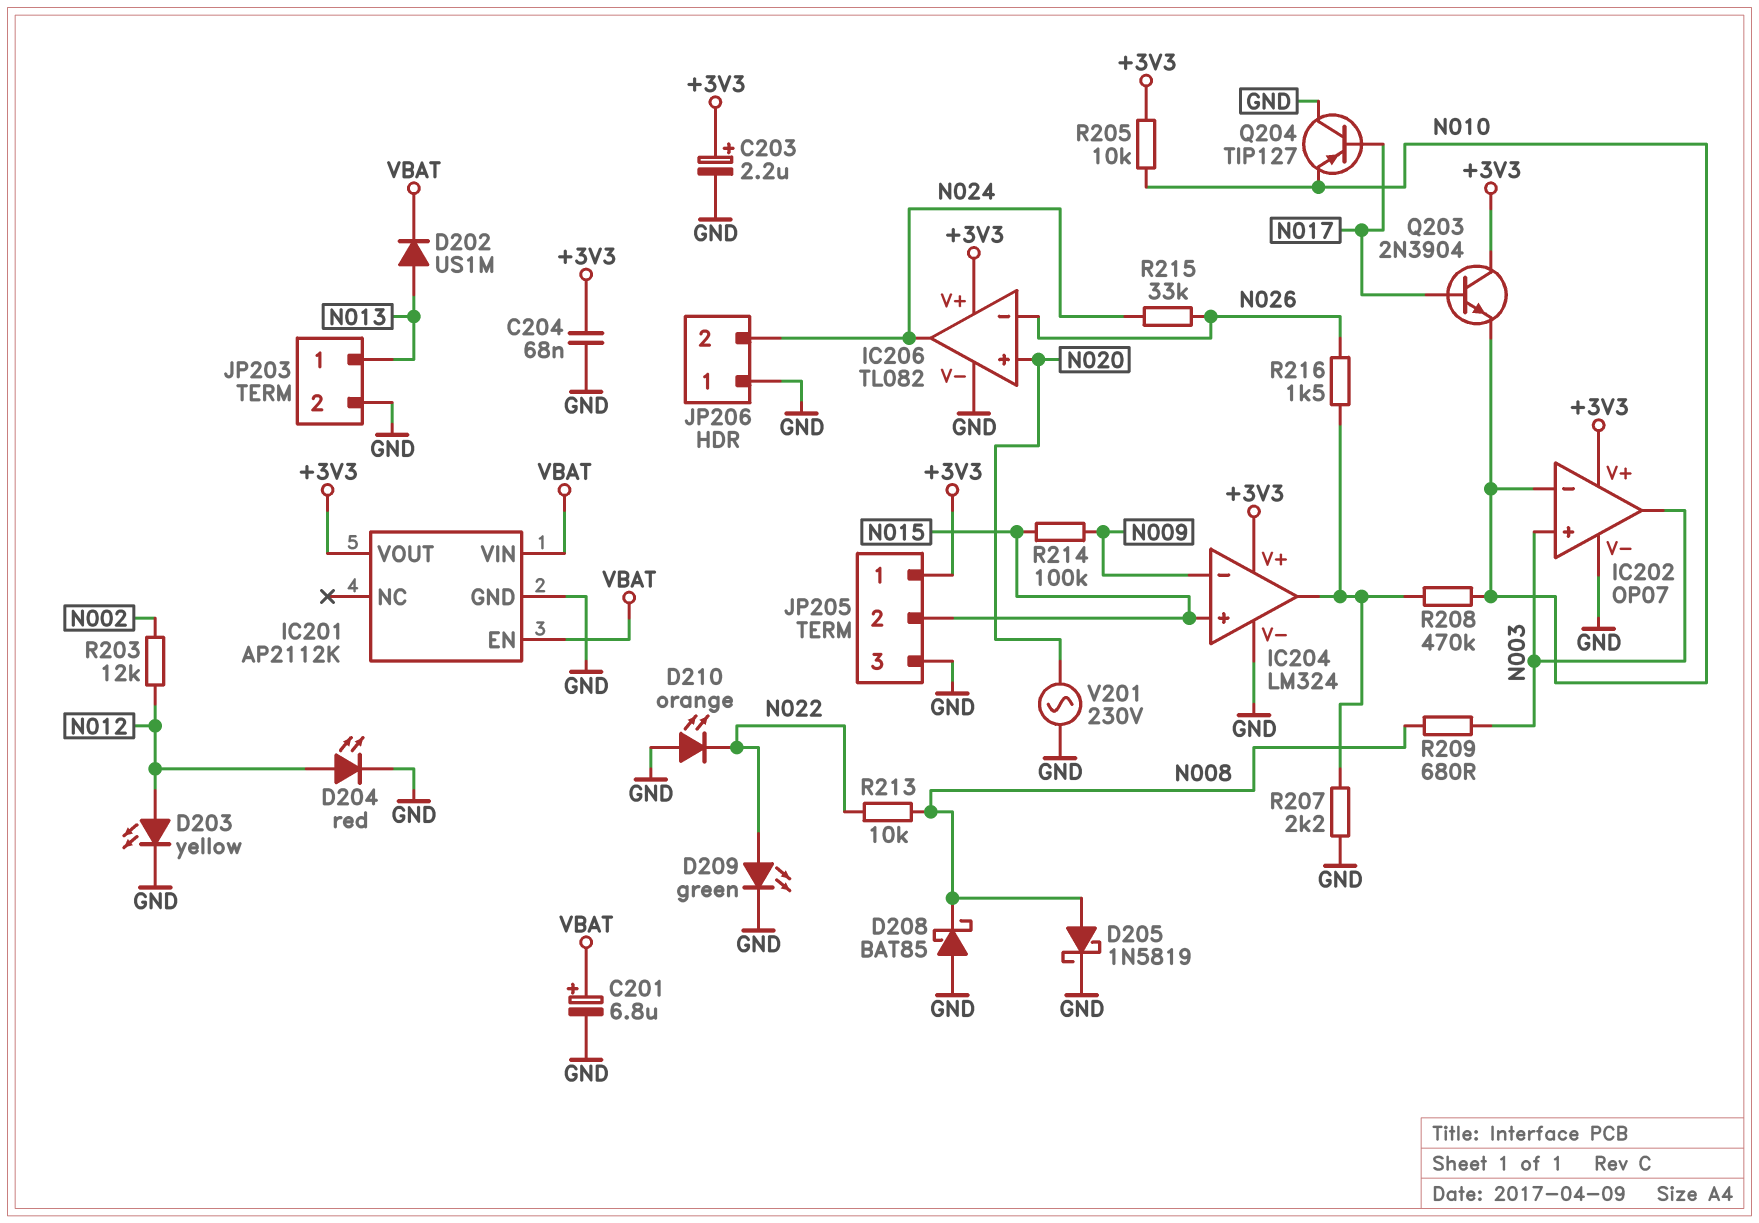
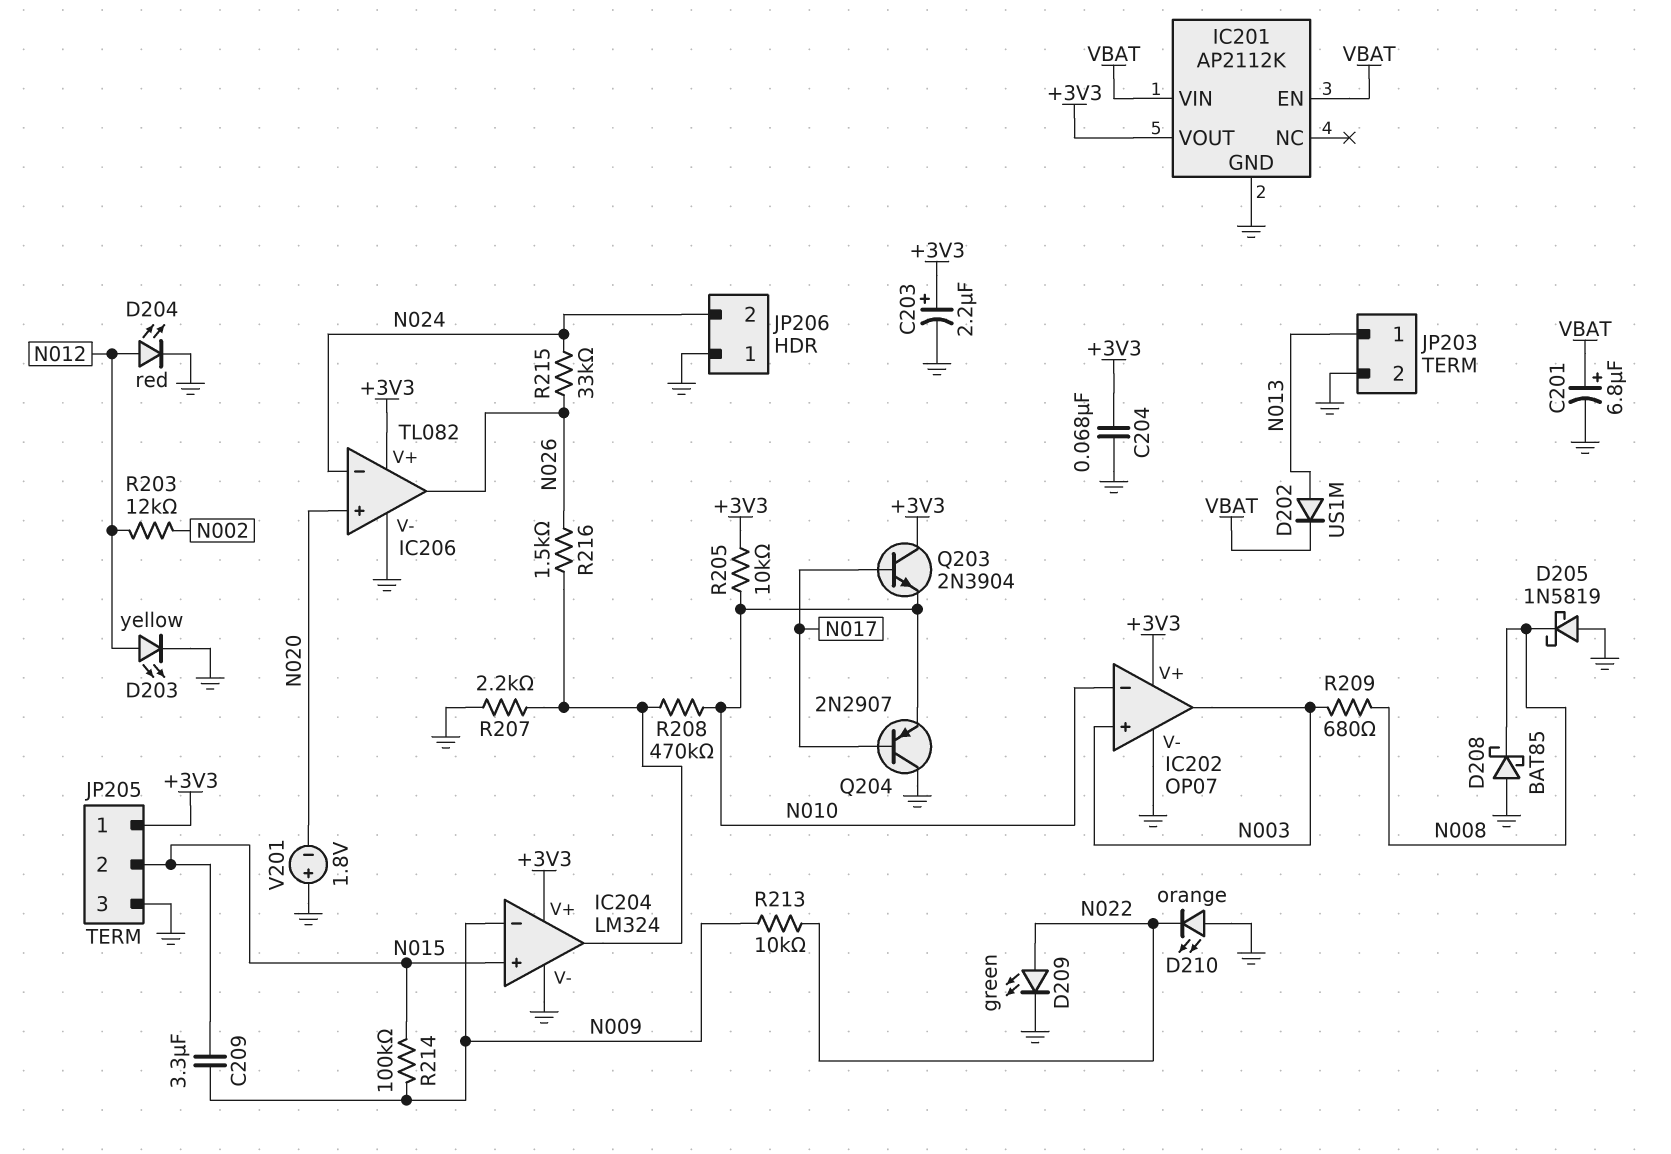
C209: none -> 3.3uF (N009, N015)
D205: schottky 1N5819 (A N008, K GND) -> schottky 1N5819 (A GND, K N008)
IC206 pin in-: N026 -> N024
IC206 pin out: N024 -> N026
Q204: PNP TIP127 (B N017, C GND, E N010) -> PNP 2N2907 (B N017, C GND, E N010)
R213: 10k (N008, N022) -> 10k (N009, N022)
V201: AC 230V (GND, N020) -> 1.8V (plus GND, minus N020)

